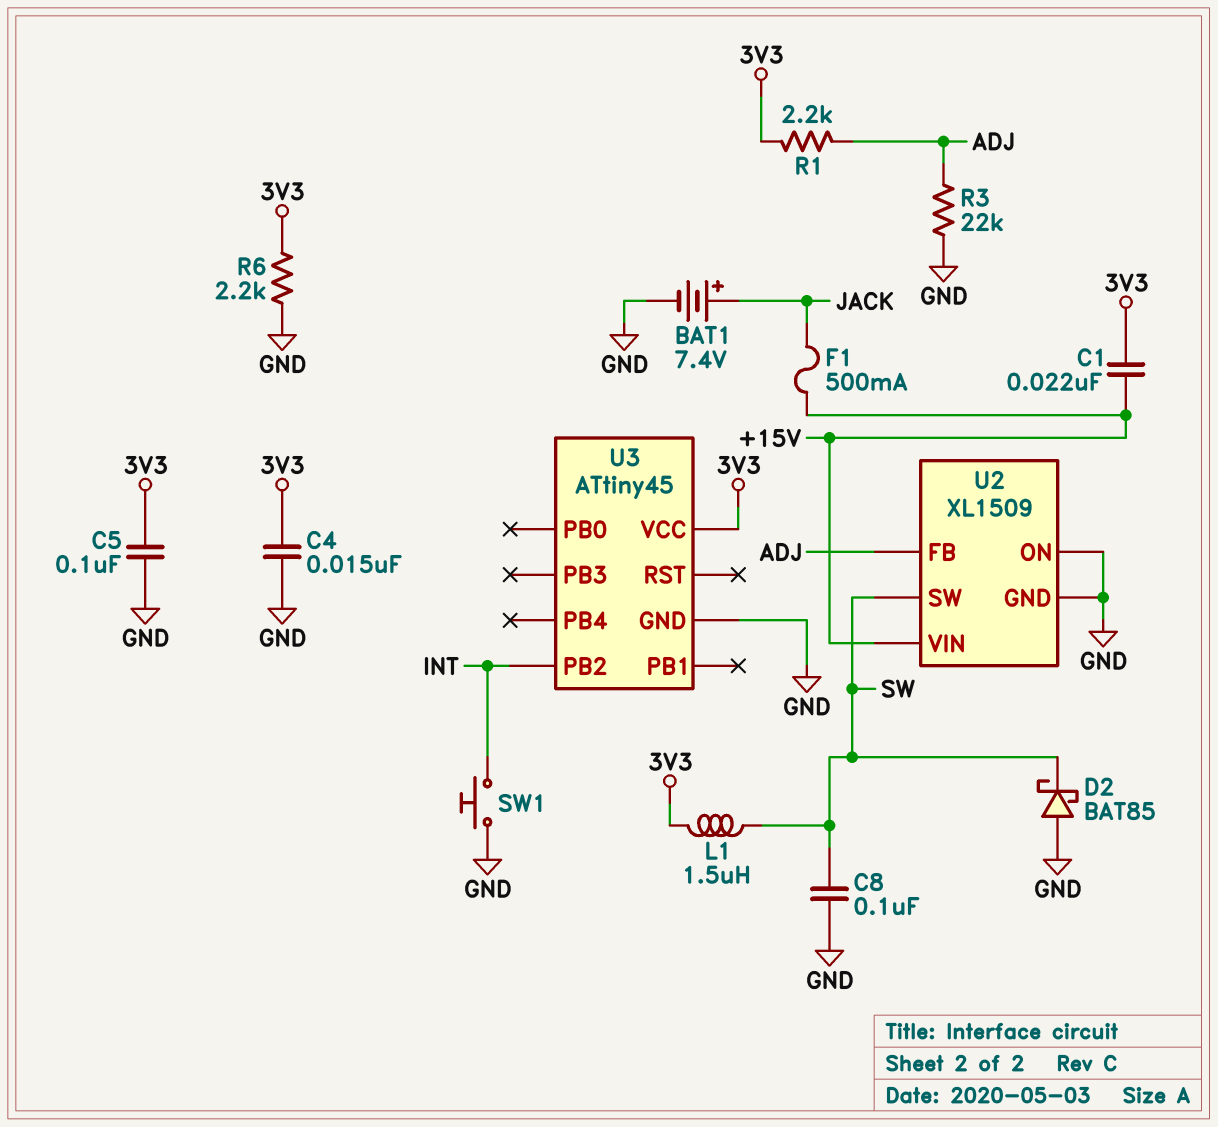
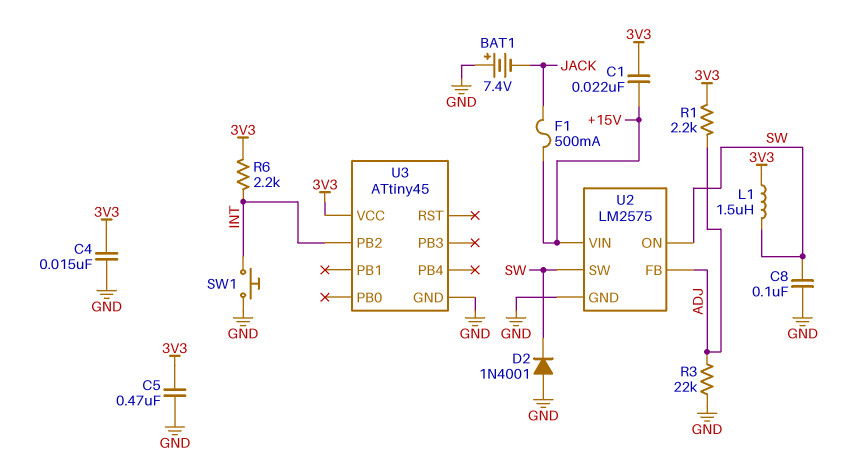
BAT1: 7.4V (plus JACK, minus GND) -> 7.4V (plus GND, minus JACK)
C5: 100nF (3V3, GND) -> 470nF (3V3, GND)
D2: schottky BAT85 (A GND, K SW) -> diode 1N4001 (A GND, K SW)
R6: 2.2k (3V3, GND) -> 2.2k (3V3, INT)
U2: XL1509 -> LM2575
U2 pin ON: GND -> SW

